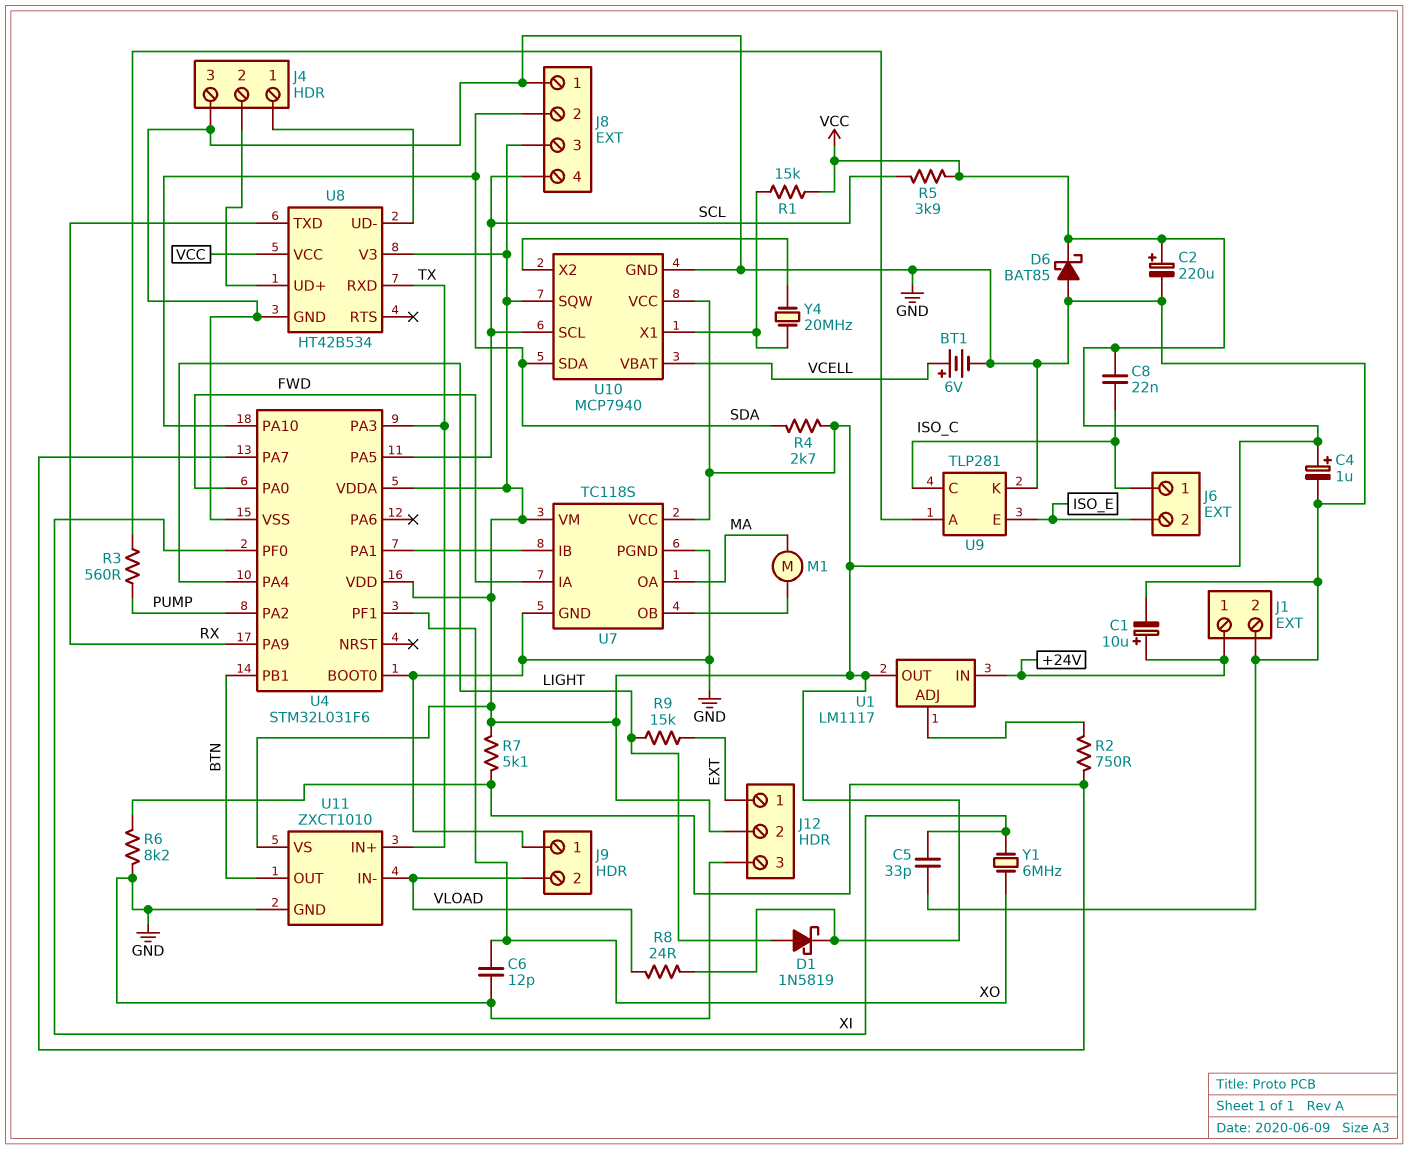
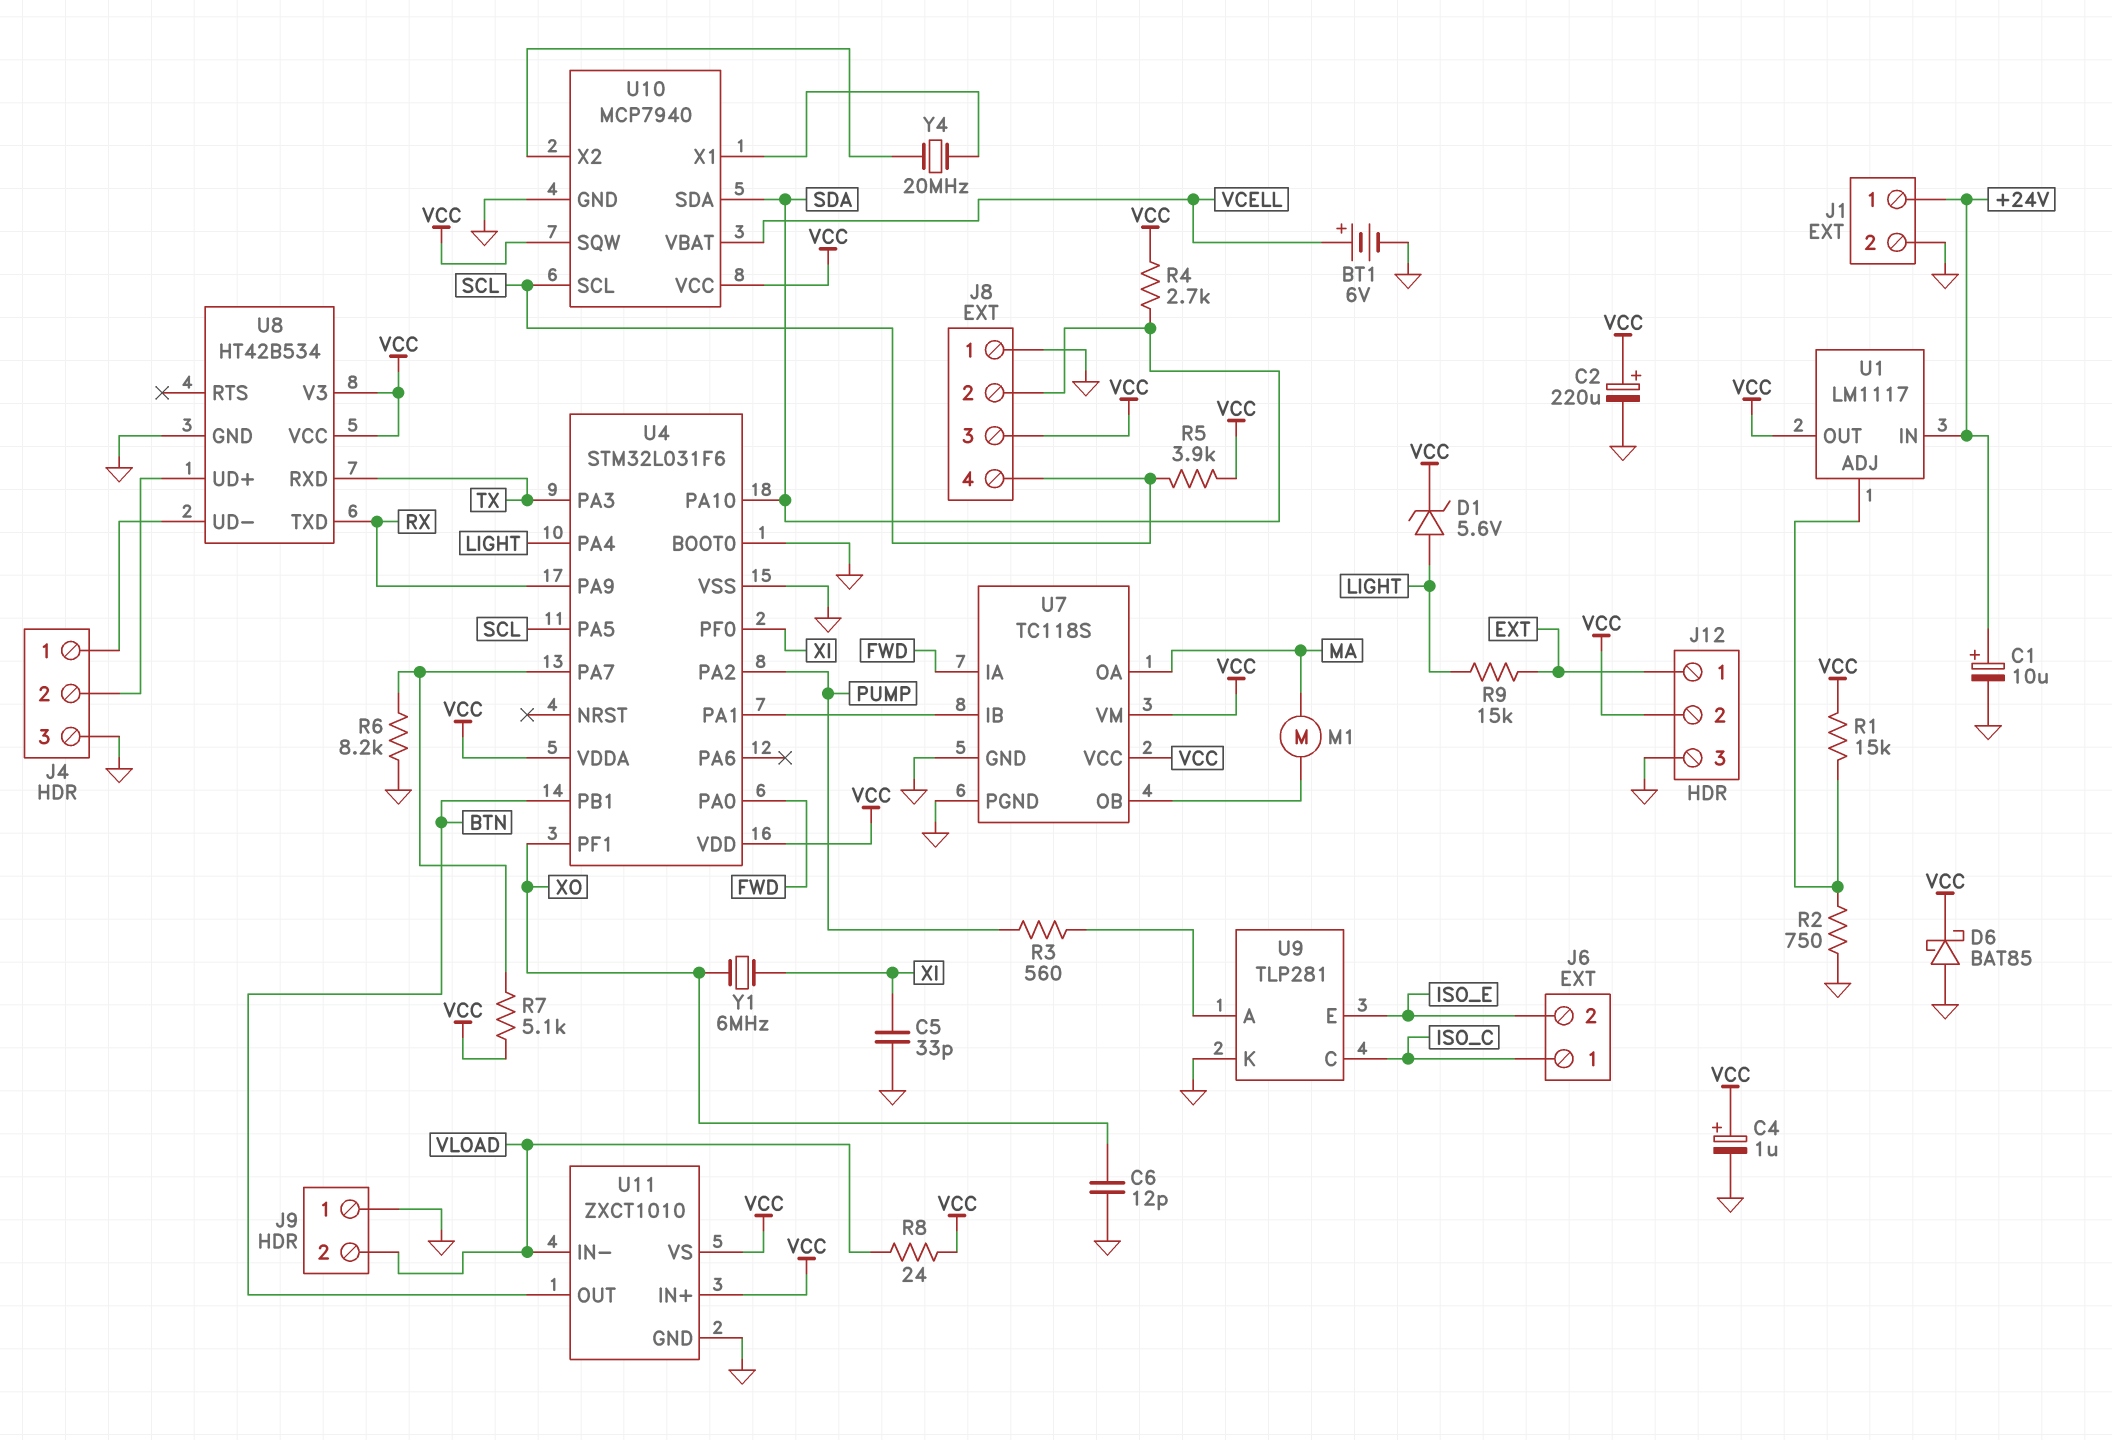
C8: 22nF (ISO_C, VCC) -> none
D1: schottky 1N5819 (A LIGHT, K VCC) -> zener 5.6V (A LIGHT, K VCC)
R1: 15k (U10/X1, VCC) -> 15k (U1/ADJ, VCC)
R2: 750 (U1/ADJ, U4/PA7) -> 750 (GND, U1/ADJ)
U11 pin IN+: TX -> VCC

